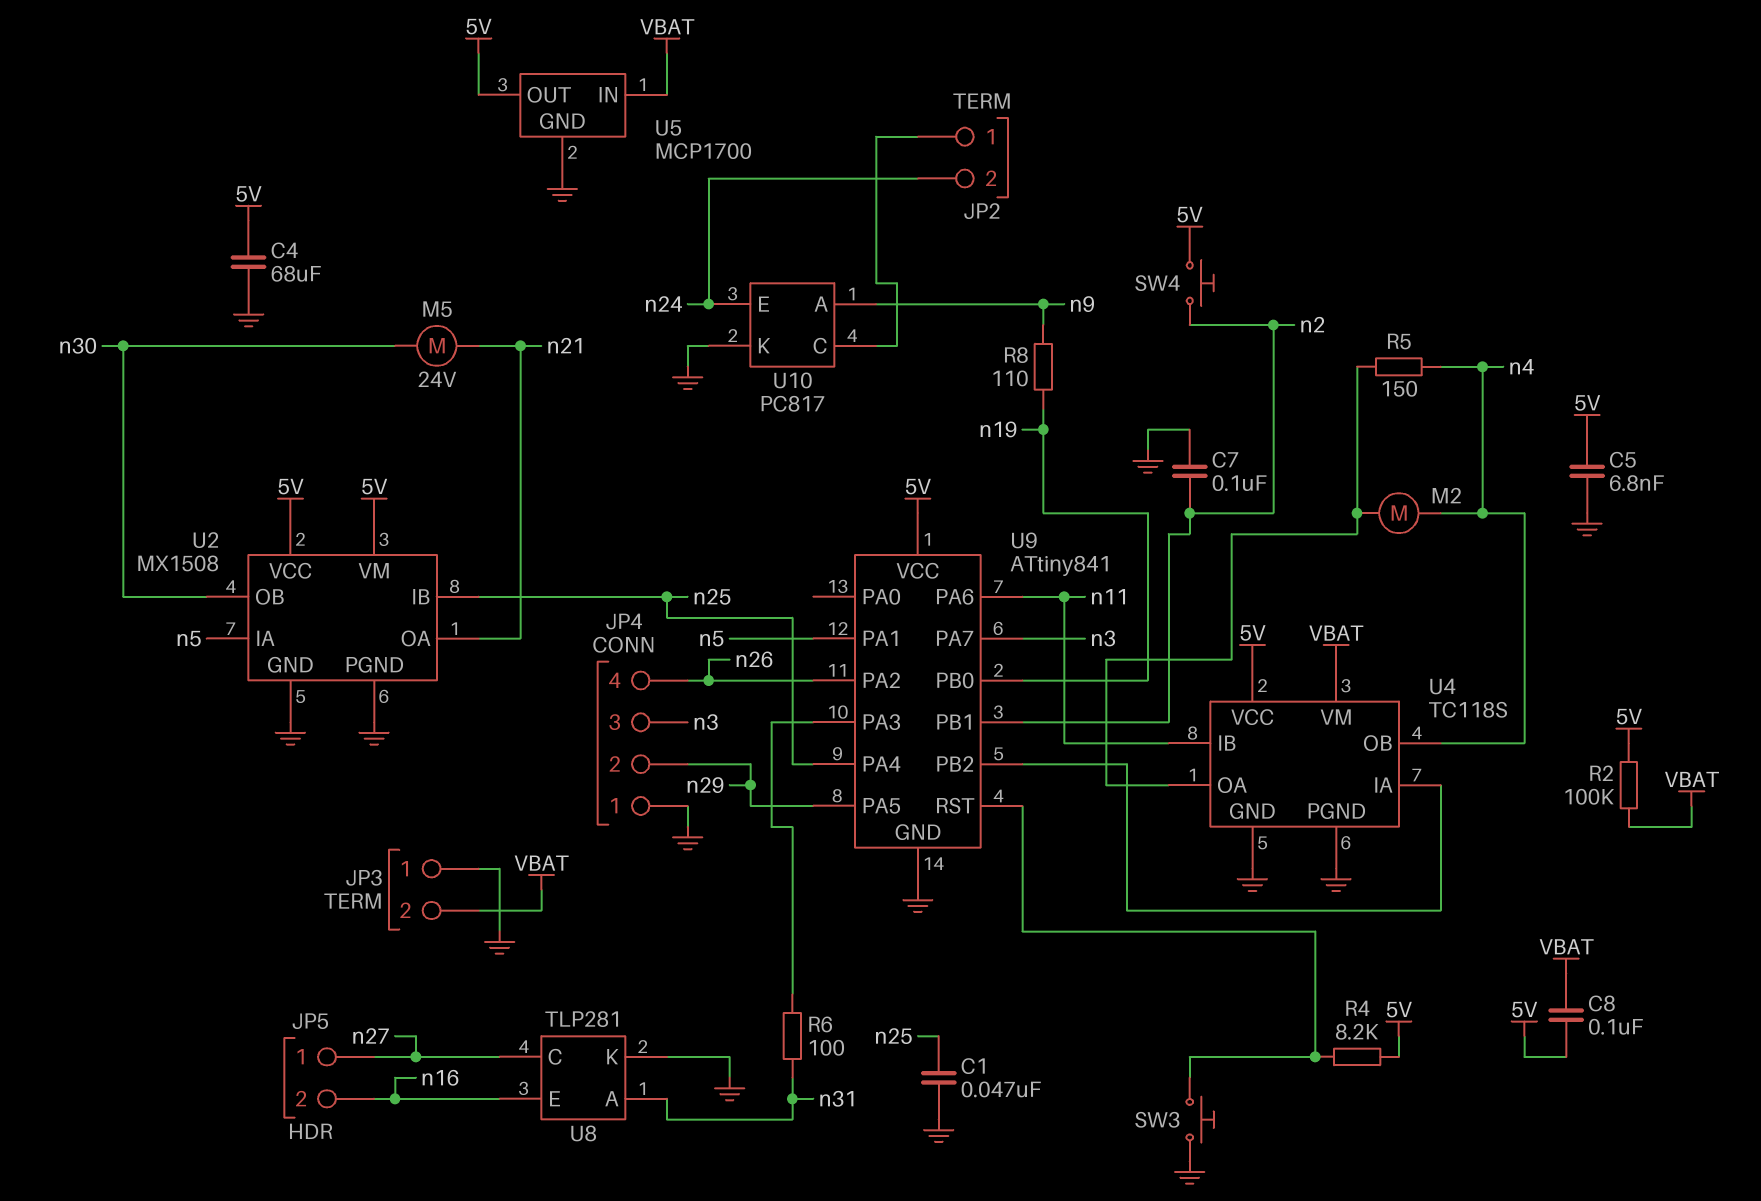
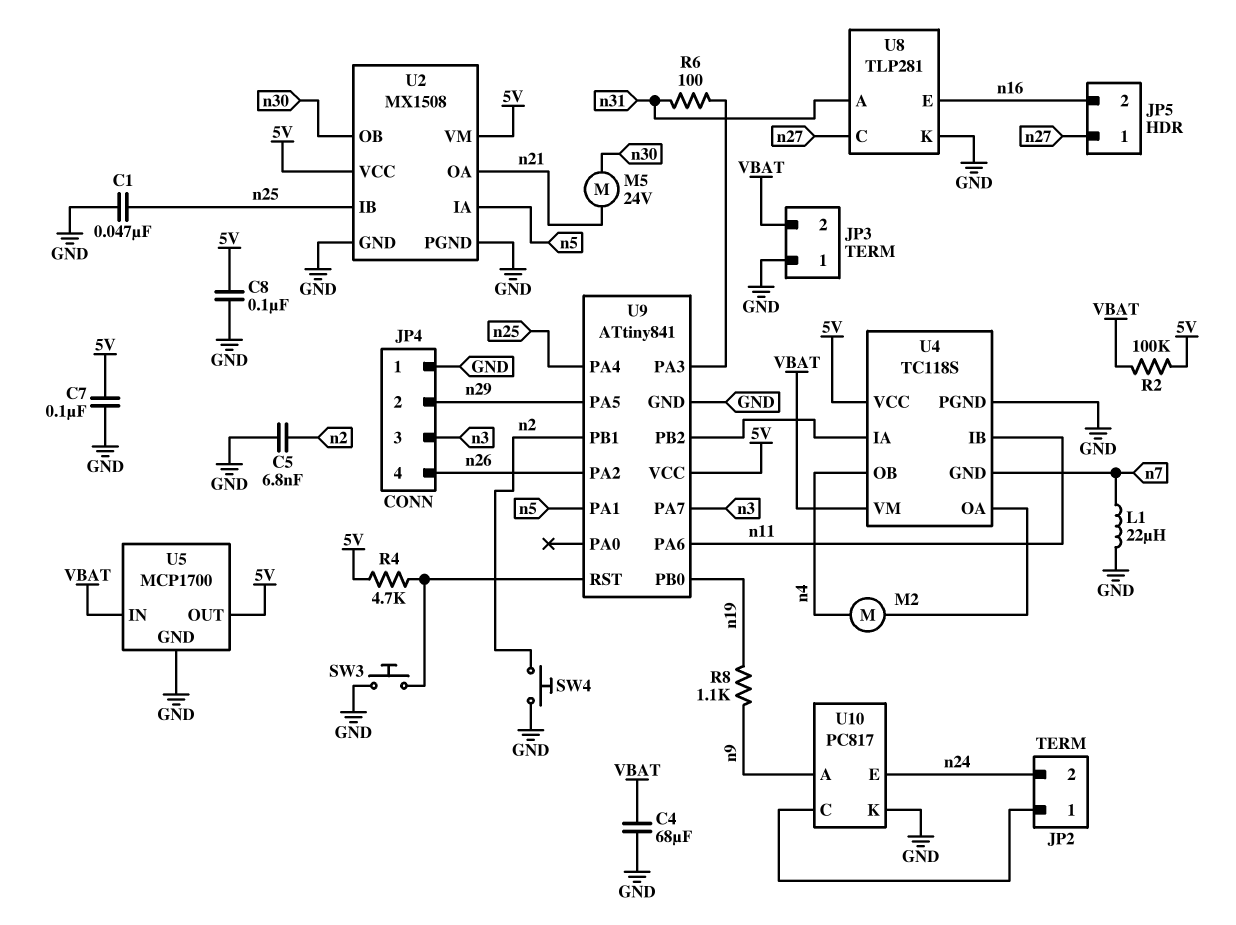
C4: 68uF (5V, GND) -> 68uF (GND, VBAT)
C5: 6.8nF (5V, GND) -> 6.8nF (GND, n2)
C7: 100nF (GND, n2) -> 100nF (5V, GND)
C8: 100nF (5V, VBAT) -> 100nF (5V, GND)
L1: none -> 22uH (GND, n7)
R4: 8.2k (5V, U9/RST) -> 4.7k (5V, U9/RST)
R5: 150 (U4/OA, n4) -> none
R8: 110 (n9, n19) -> 1.1k (n9, n19)
SW4: button (5V, n2) -> button (GND, n2)
U4 pin GND: GND -> n7

